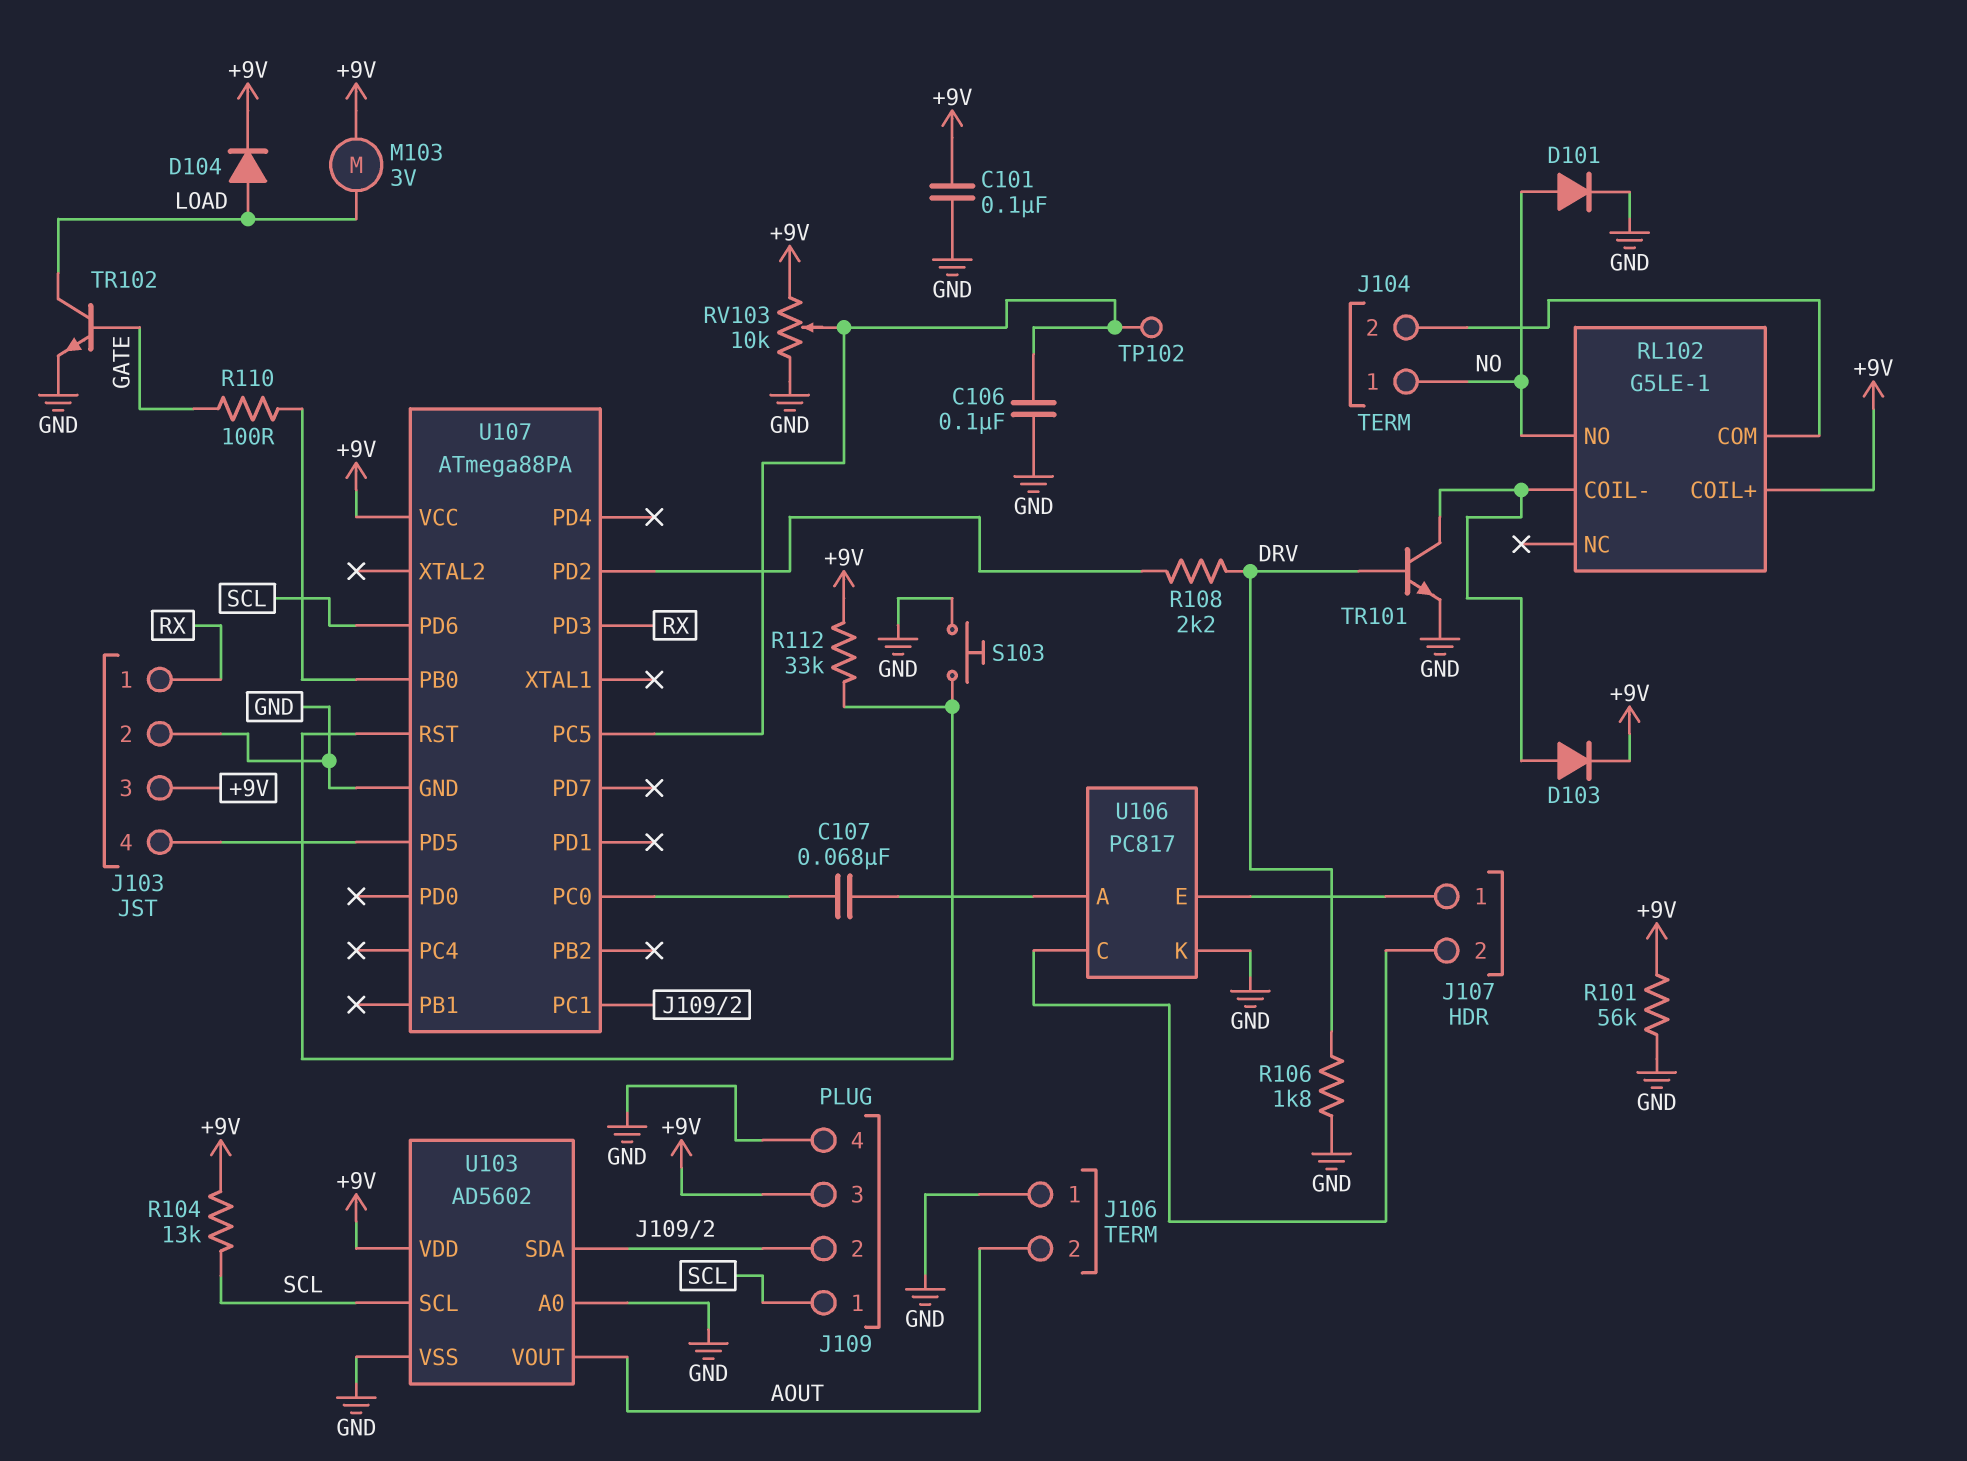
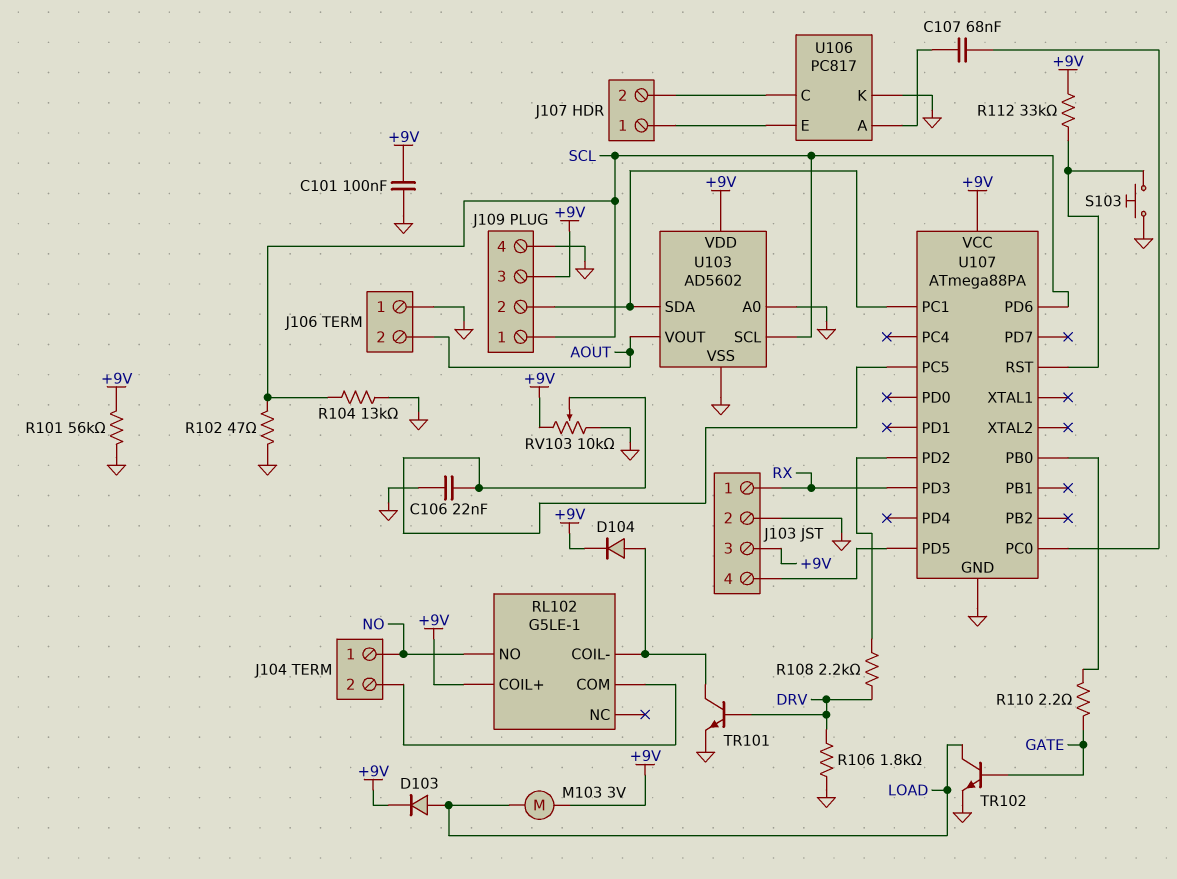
C106: 100nF (GND, U107/PC5) -> 22nF (GND, U107/PC5)
D101: diode (A NO, K GND) -> none
D103: diode (A RL102/COIL-, K +9V) -> diode (A LOAD, K +9V)
D104: diode (A LOAD, K +9V) -> diode (A RL102/COIL-, K +9V)
R102: none -> 47 (GND, SCL)
R104: 13k (+9V, SCL) -> 13k (GND, SCL)
R110: 100 (GATE, U107/PB0) -> 2.2 (GATE, U107/PB0)
TP102: test point (U107/PC5) -> none

